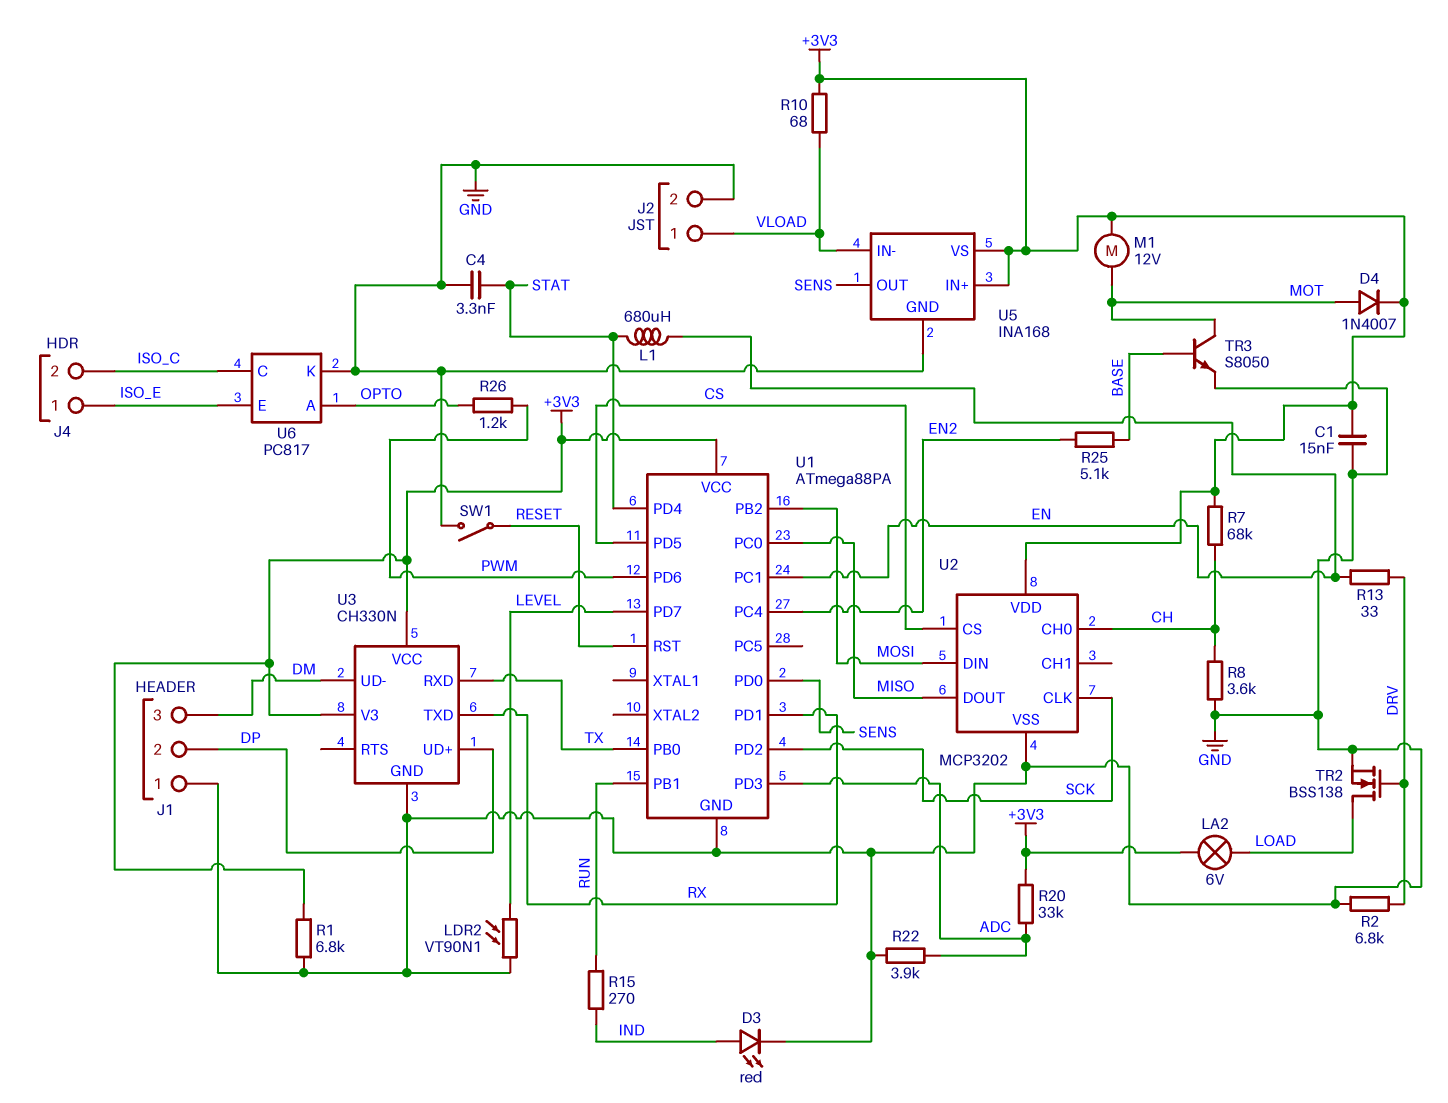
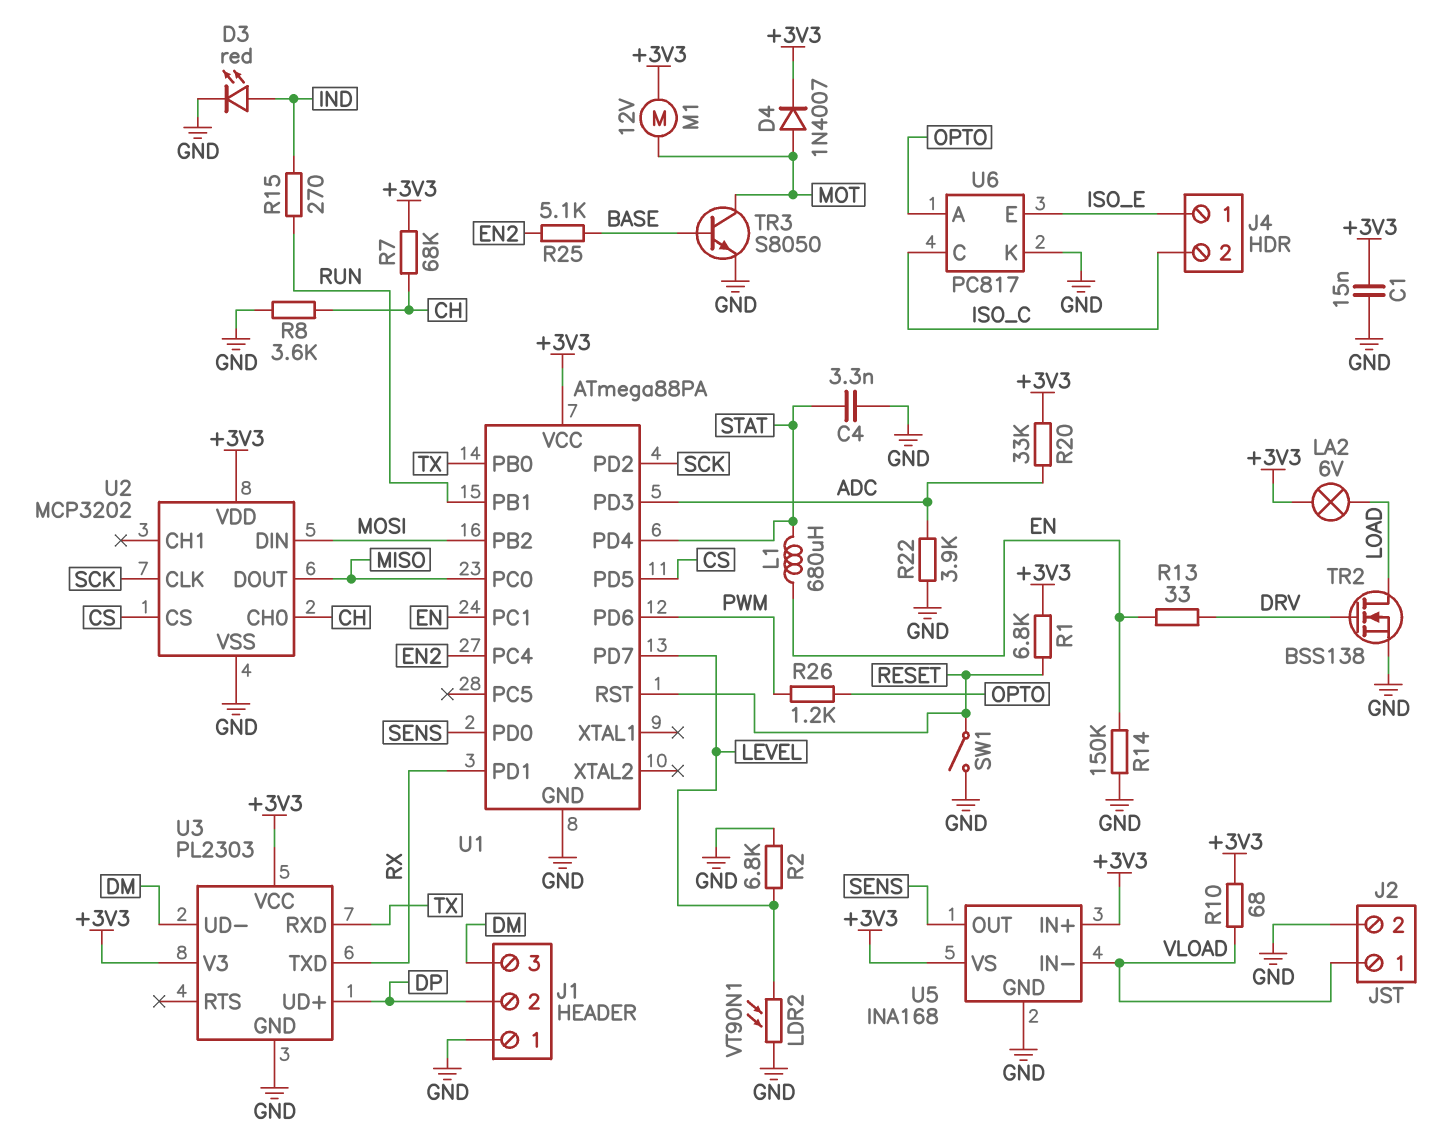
R1: 6.8k (+3V3, GND) -> 6.8k (+3V3, RESET)
R2: 6.8k (DRV, GND) -> 6.8k (GND, LEVEL)
R14: none -> 150k (EN, GND)
U3: CH330N -> PL2303

